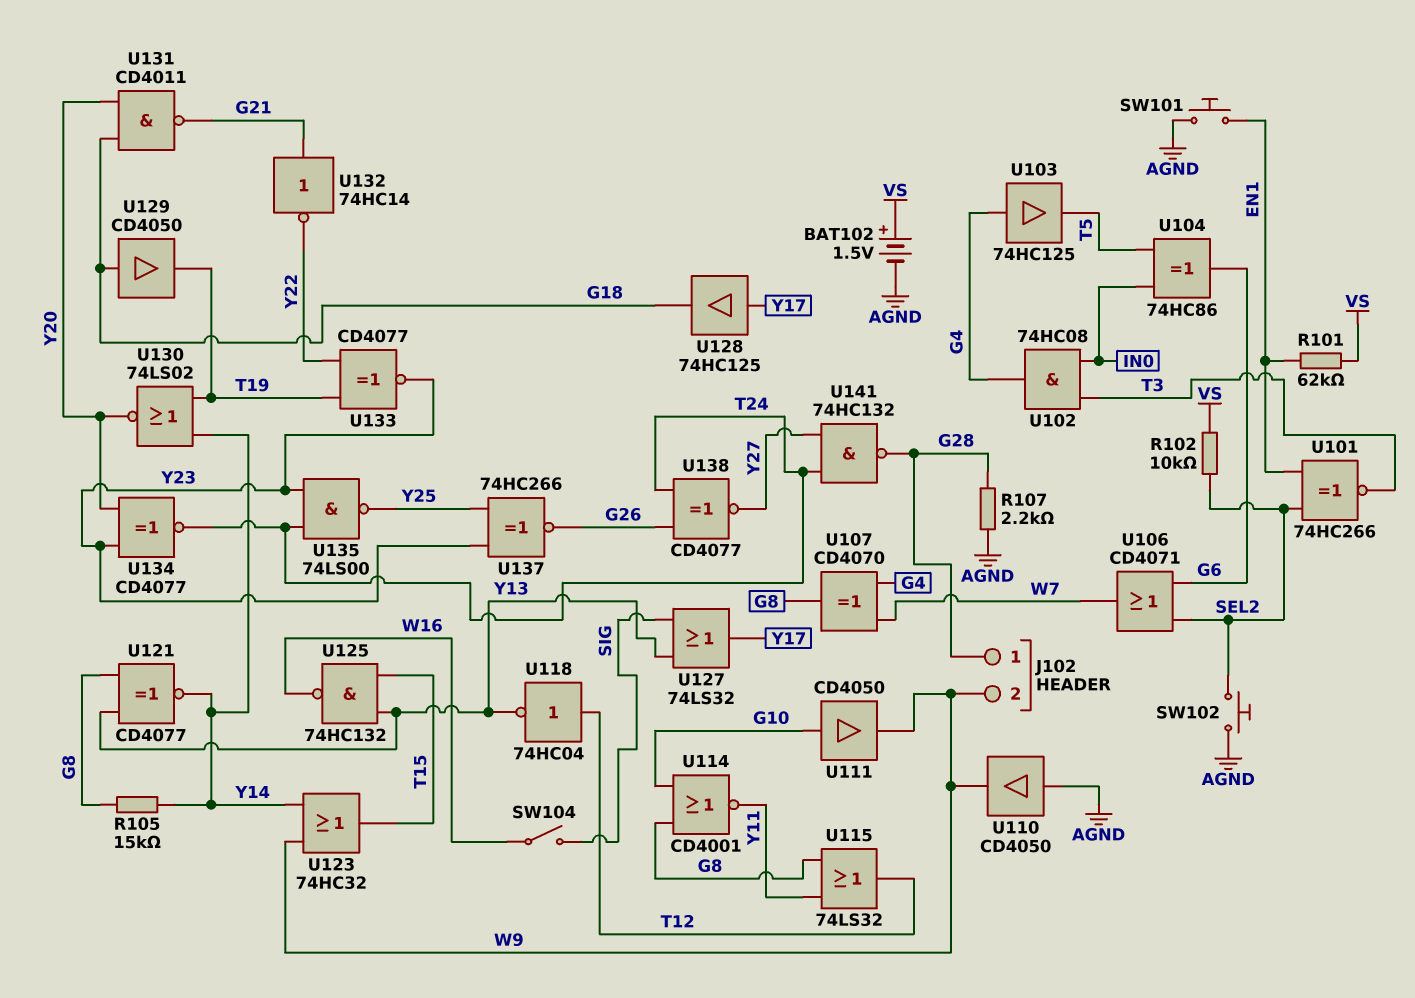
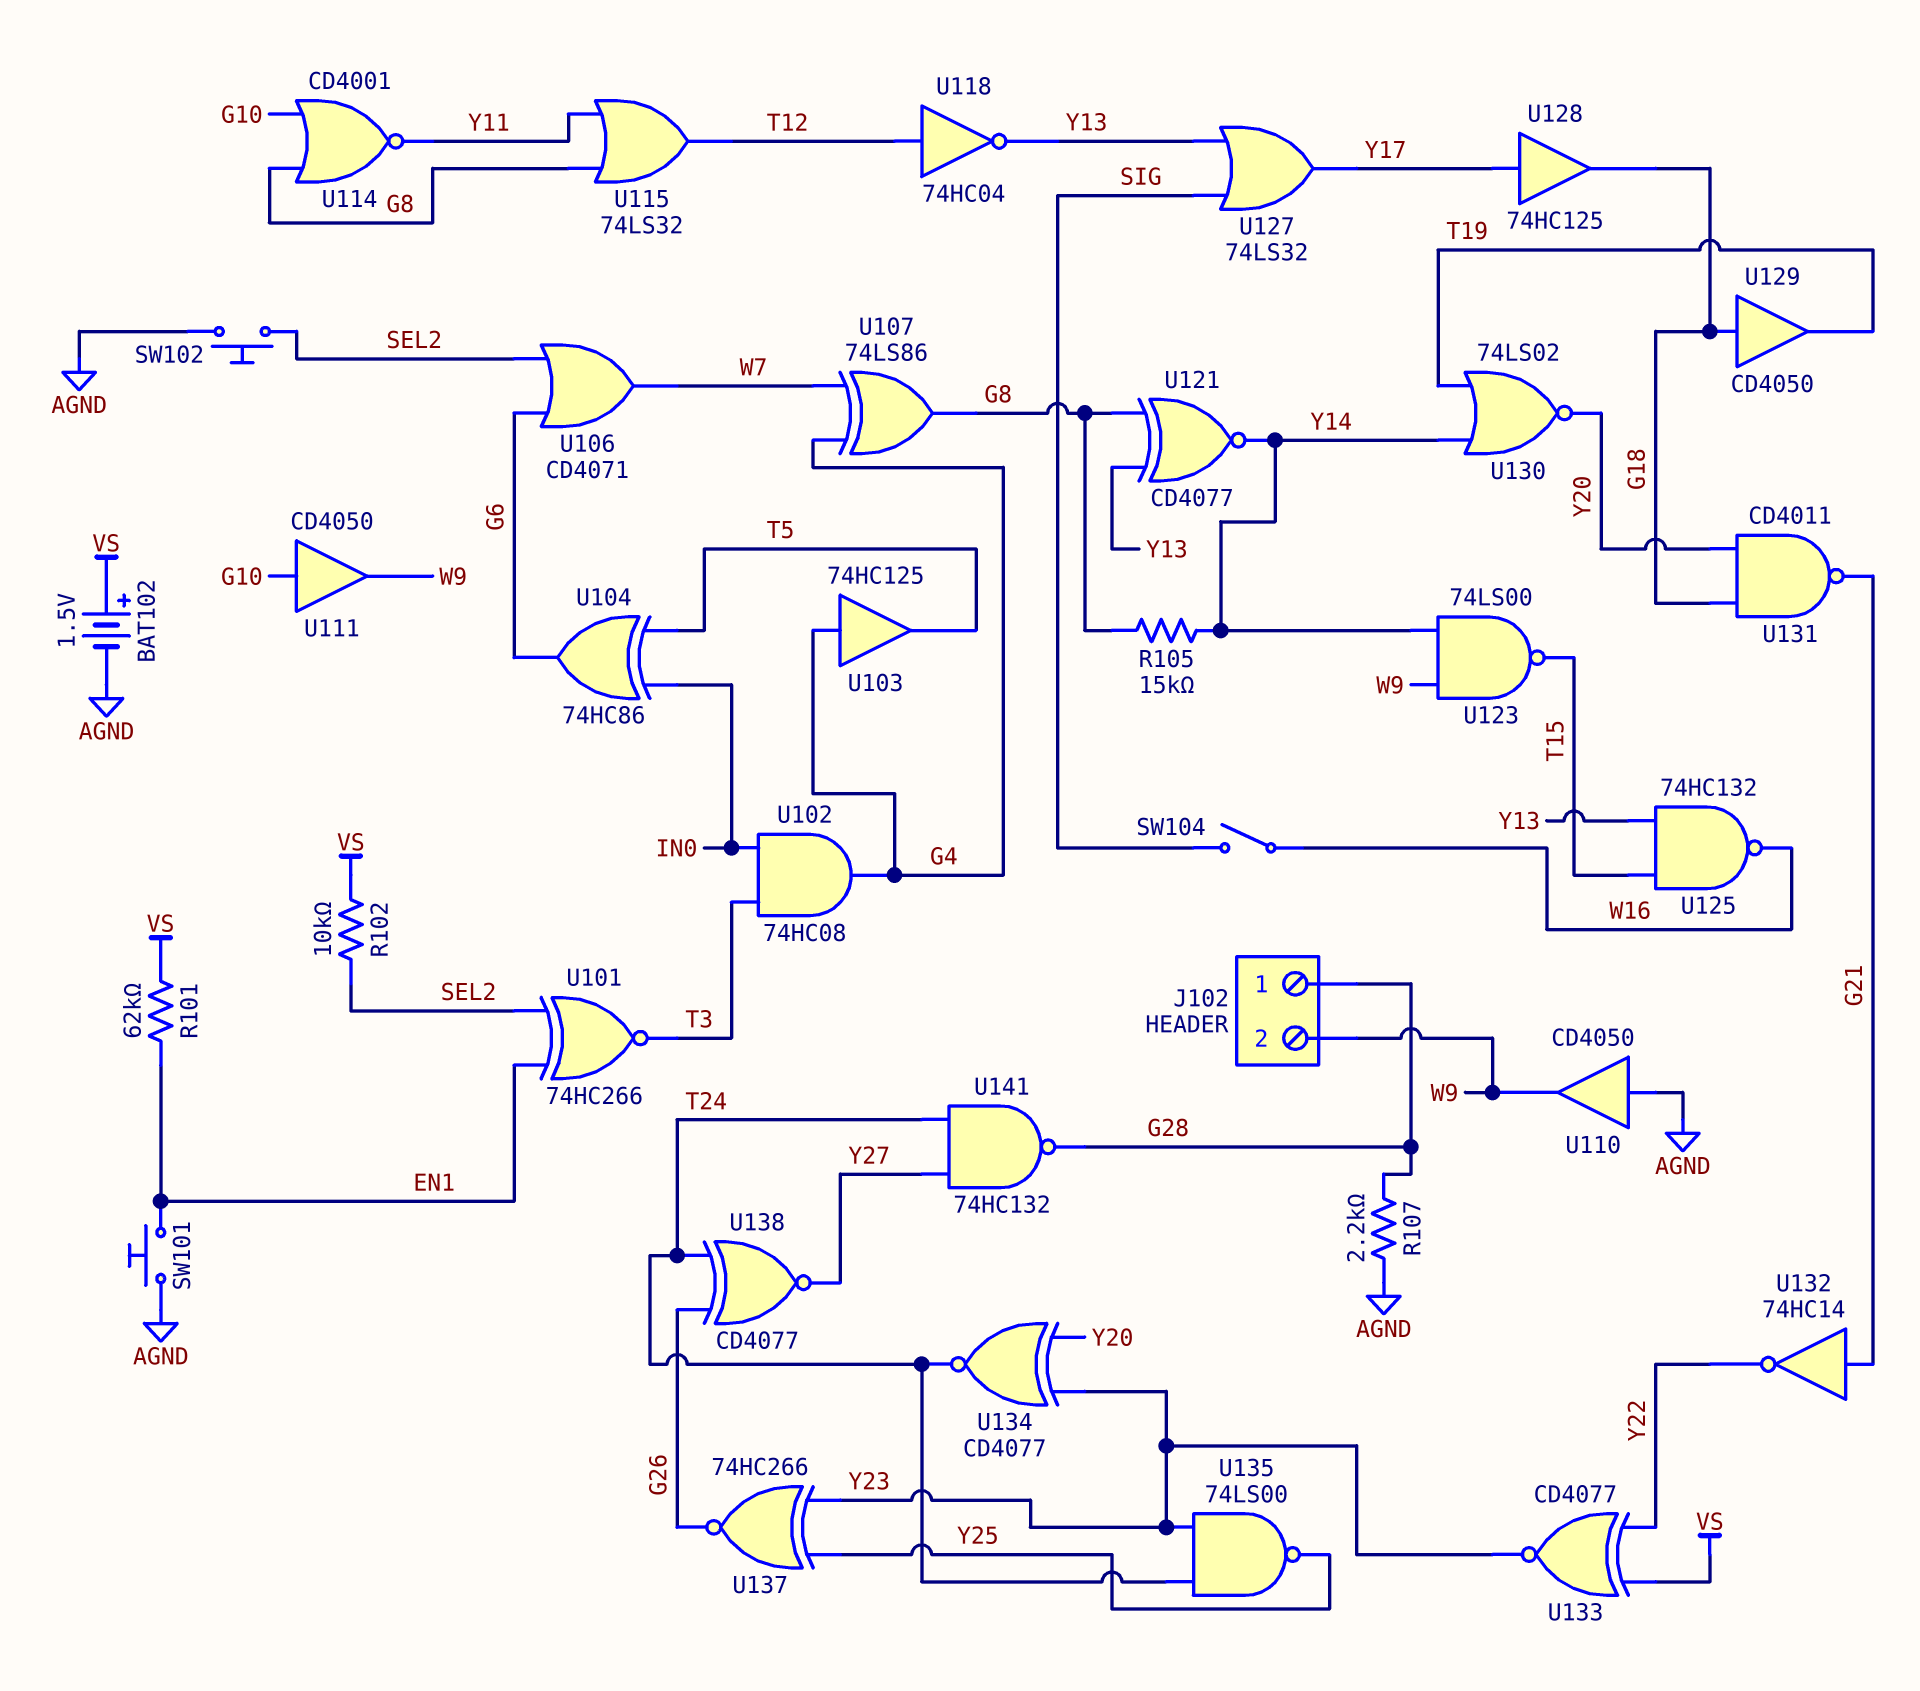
U107: XOR CD4070 (in G4, in W7, out G8) -> XOR 74LS86 (in G4, in W7, out G8)
U123: OR 74HC32 (in W9, in Y14, out T15) -> NAND 74LS00 (in W9, in Y14, out T15)
U133: XNOR CD4077 (in T19, in Y22, out Y23) -> XNOR CD4077 (in VS, in Y22, out Y23)

